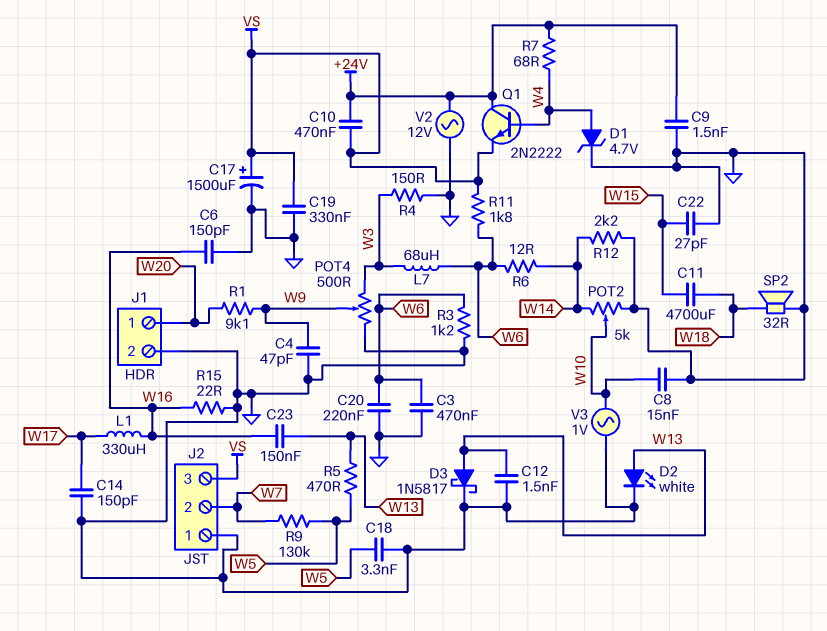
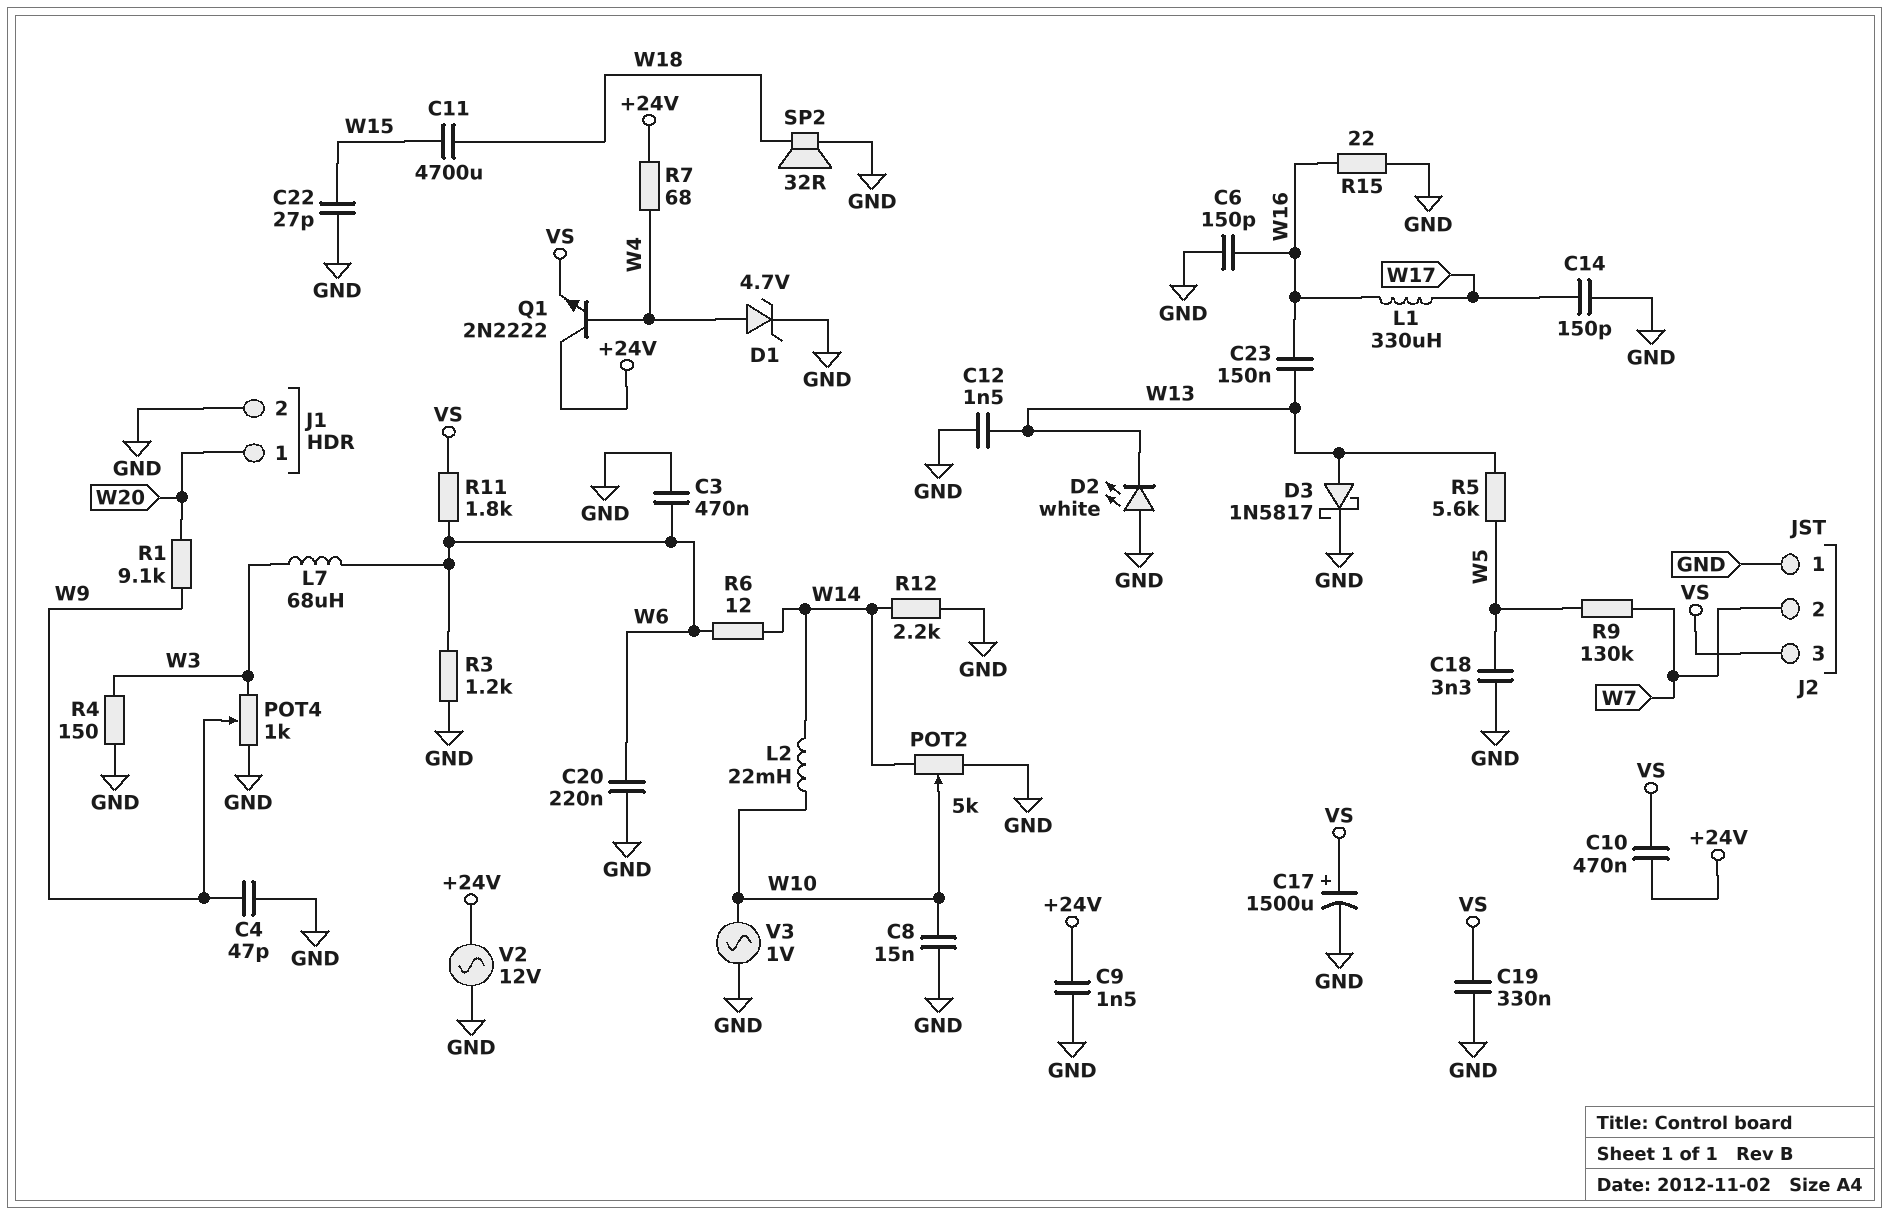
D2: LED white (A W13, K GND) -> LED white (A GND, K W13)
L2: none -> 22mH (W10, W14)
POT4: 500 (GND, W3, wiper W9) -> 1k (GND, W3, wiper W9)
R5: 470 (W5, W13) -> 5.6k (W5, W13)

